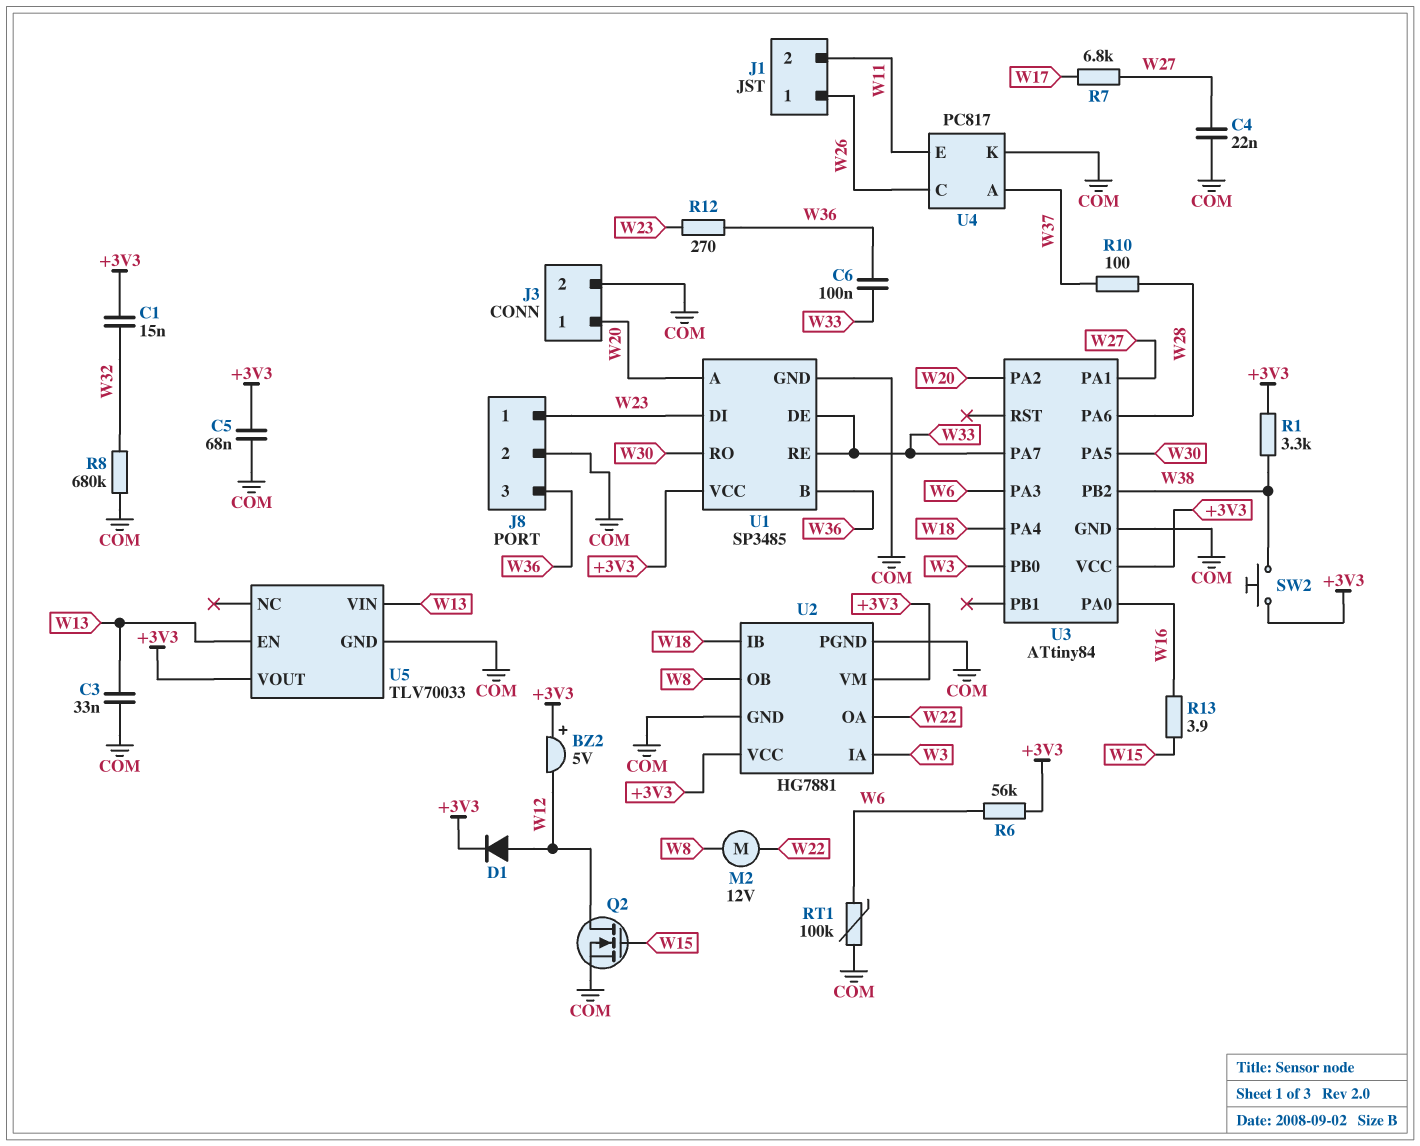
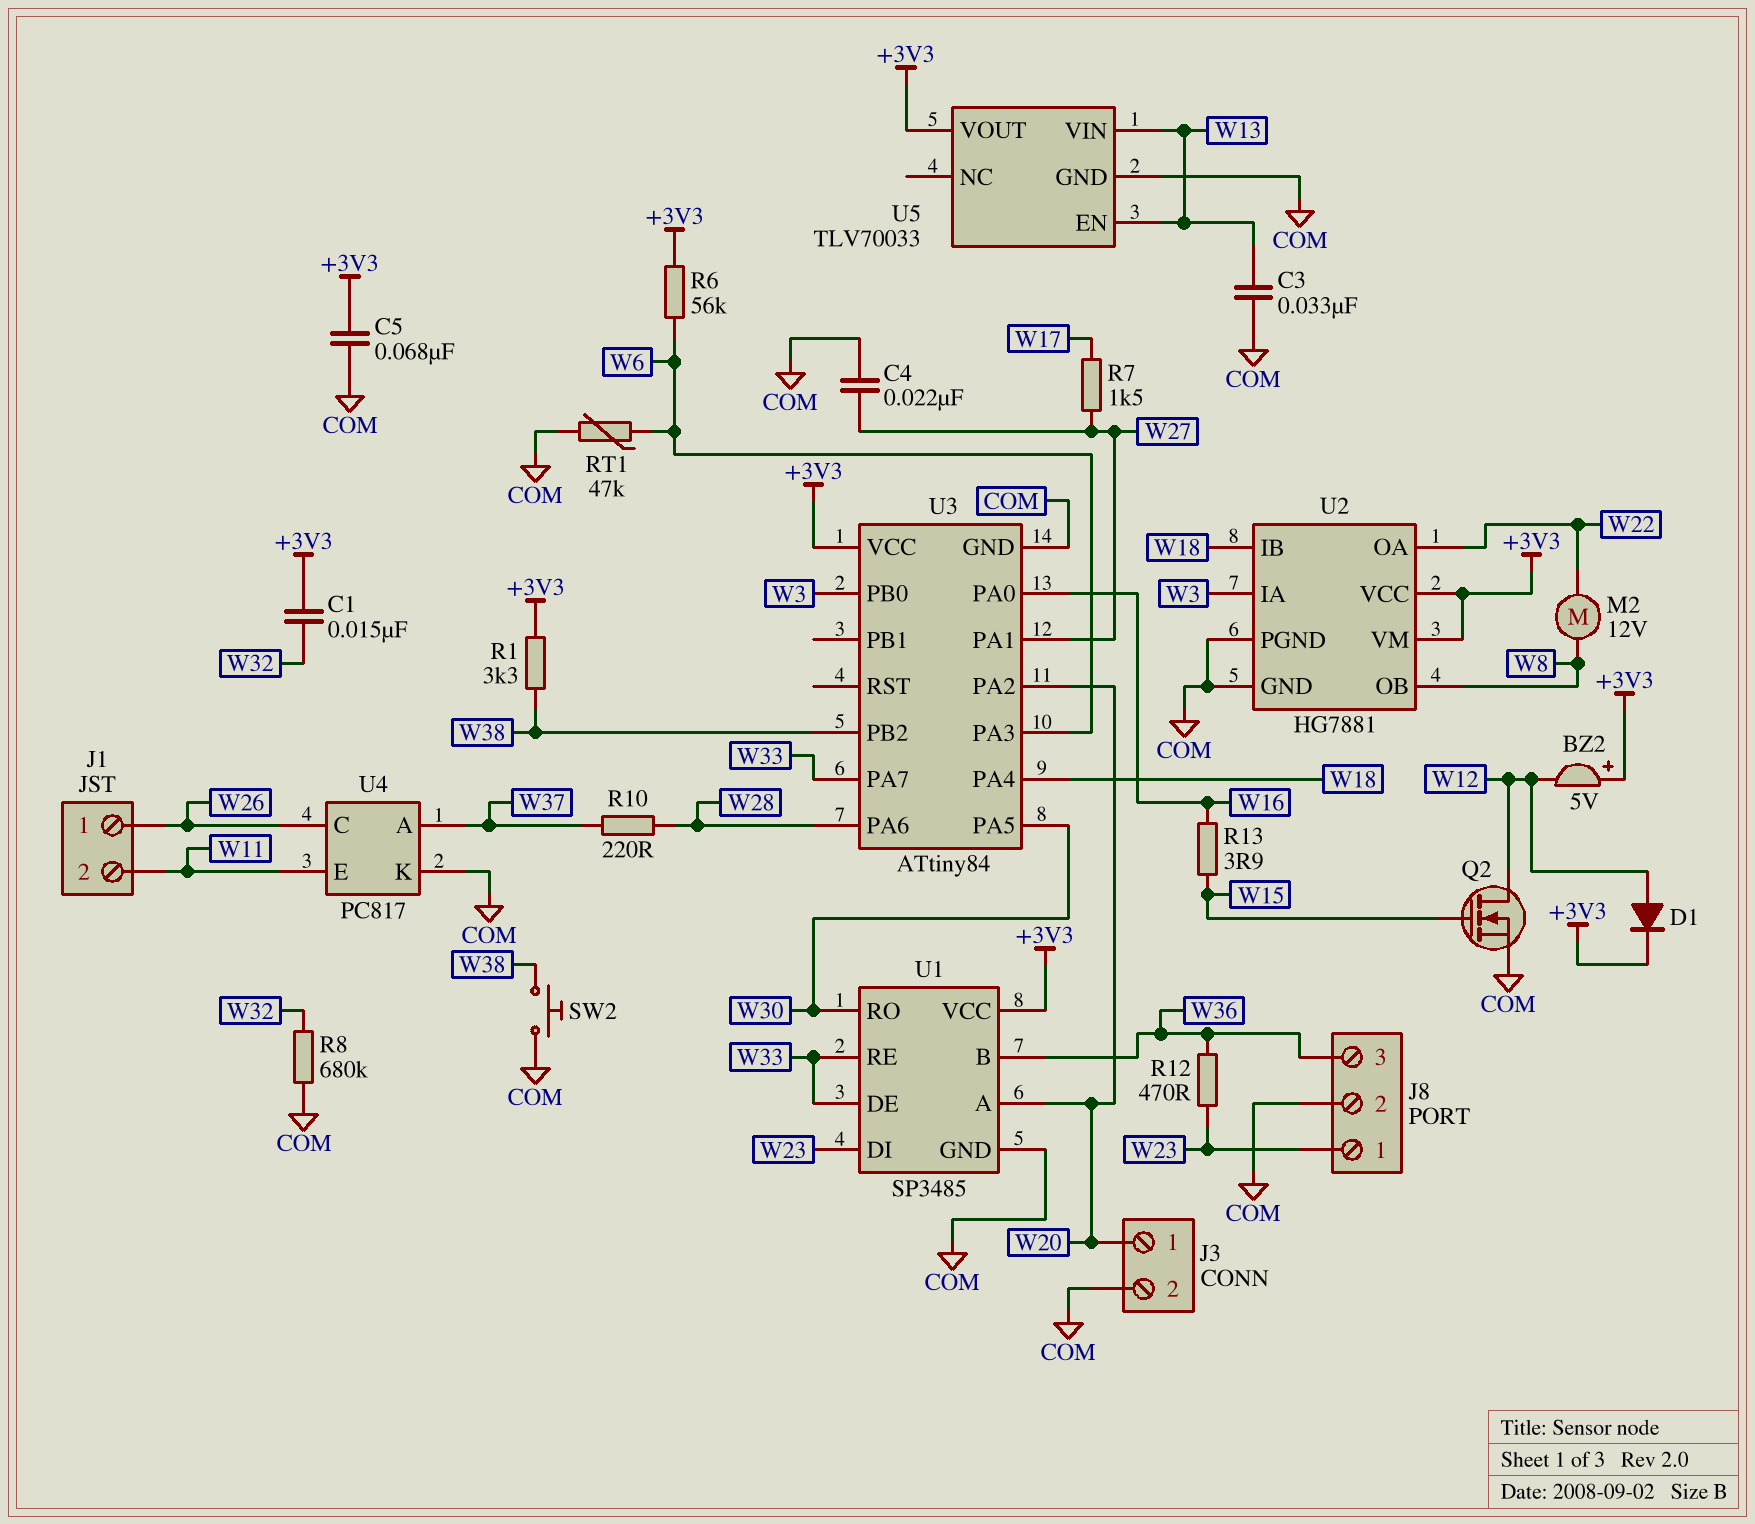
C6: 100nF (W33, W36) -> none
R7: 6.8k (W17, W27) -> 1.5k (W17, W27)
R10: 100 (W28, W37) -> 220 (W28, W37)
R12: 270 (W23, W36) -> 470 (W23, W36)
RT1: 100k (COM, W6) -> 47k (COM, W6)
SW2: button (+3V3, W38) -> button (COM, W38)

